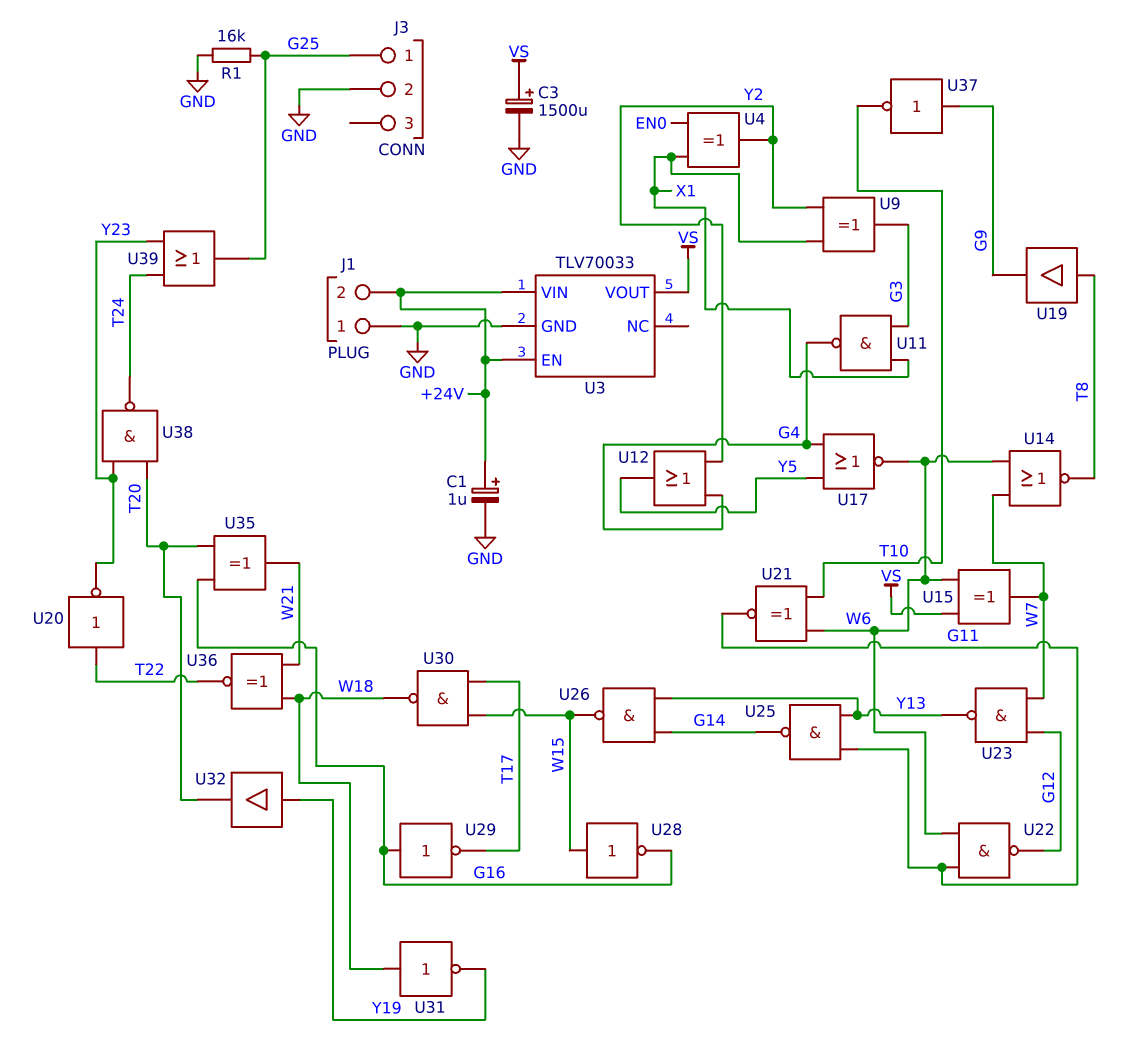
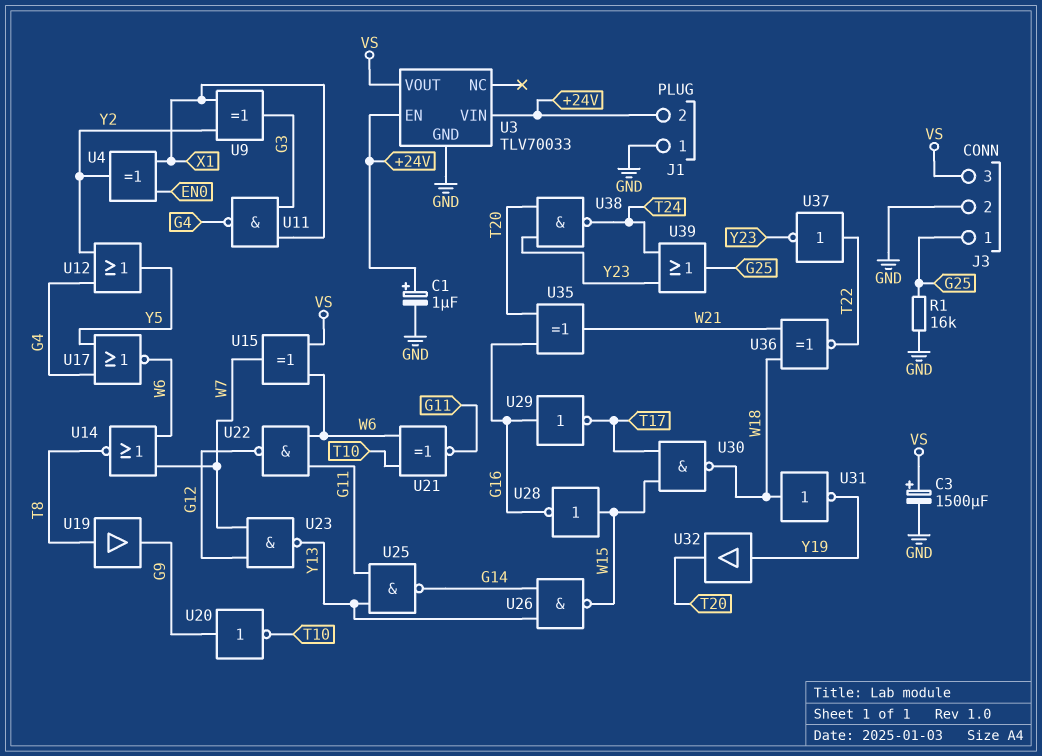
J3 pin 3: none -> VS
U20: NOT (in T22, out Y23) -> NOT (in G9, out T10)
U37: NOT (in G9, out T10) -> NOT (in T22, out Y23)

